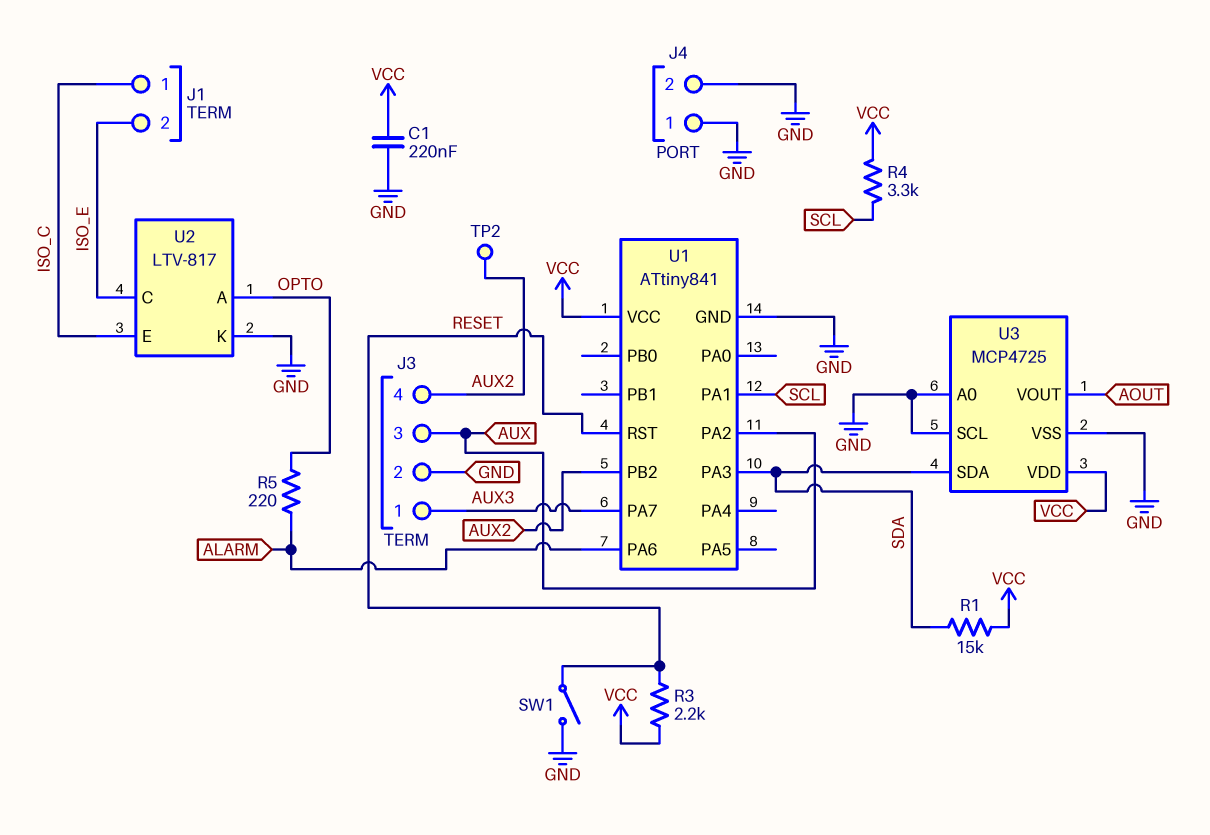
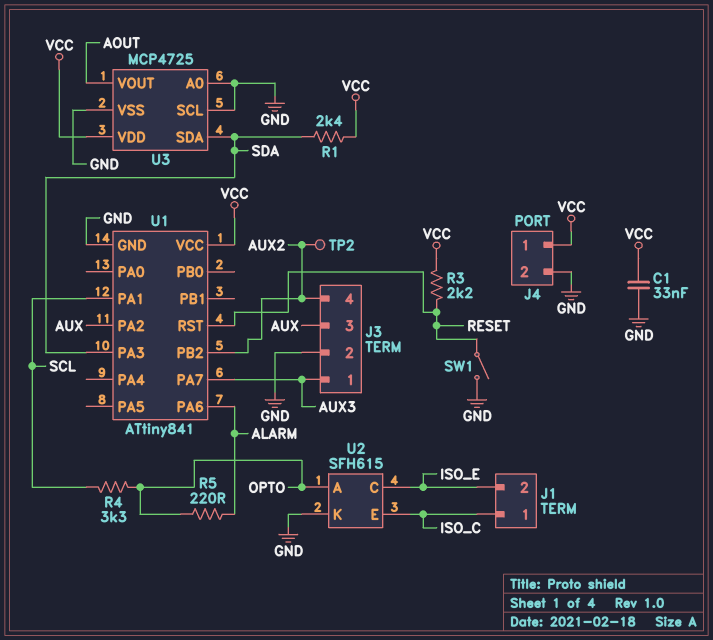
C1: 220nF (GND, VCC) -> 33nF (GND, VCC)
J4 pin 1: GND -> VCC
R1: 15k (SDA, VCC) -> 2.4k (SDA, VCC)
R4: 3.3k (SCL, VCC) -> 3.3k (OPTO, SCL)
U2: LTV-817 -> SFH615

